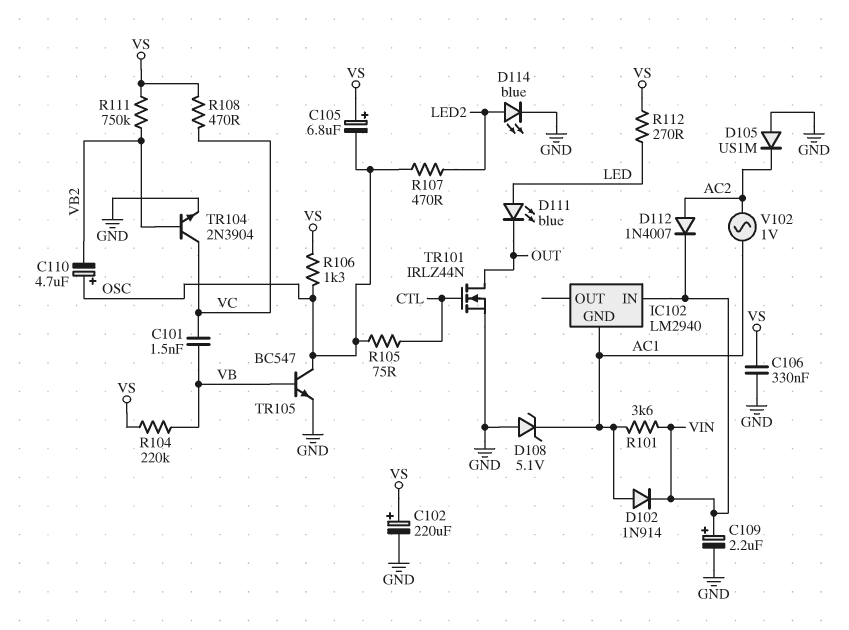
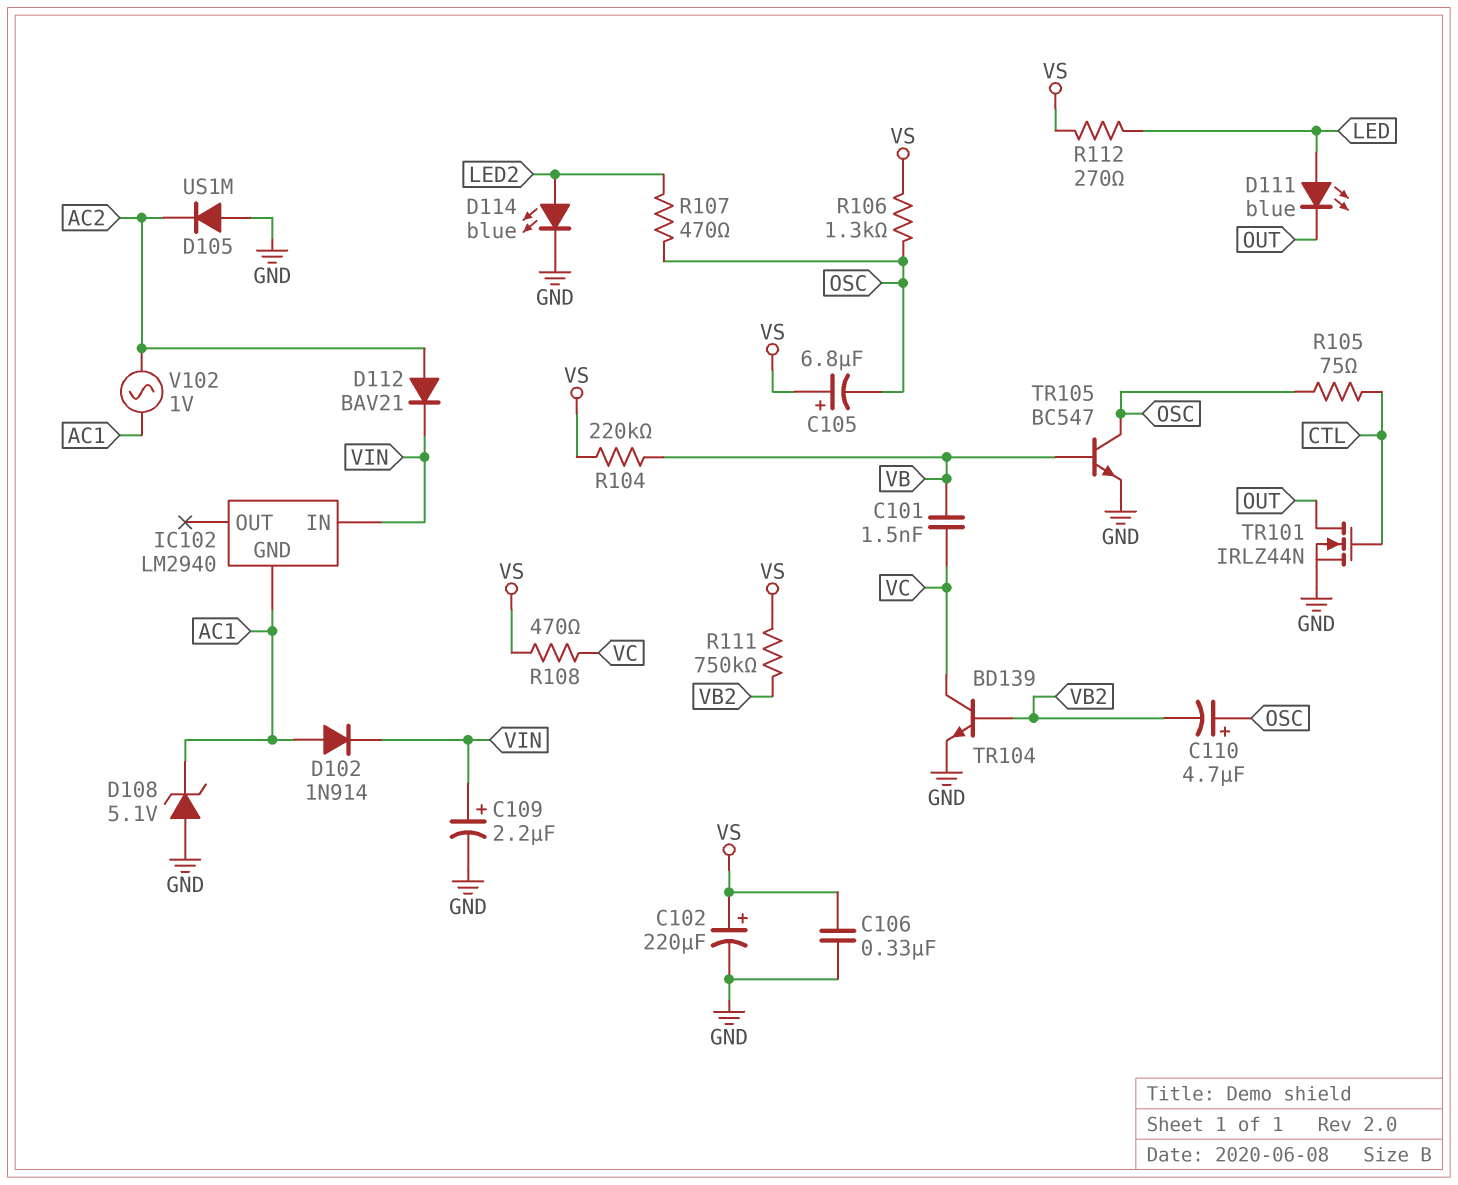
D112: diode 1N4007 (A AC2, K VIN) -> diode BAV21 (A AC2, K VIN)
R101: 3.6k (AC1, VIN) -> none
TR104: NPN 2N3904 (B VB2, C VC, E GND) -> NPN BD139 (B VB2, C VC, E GND)

